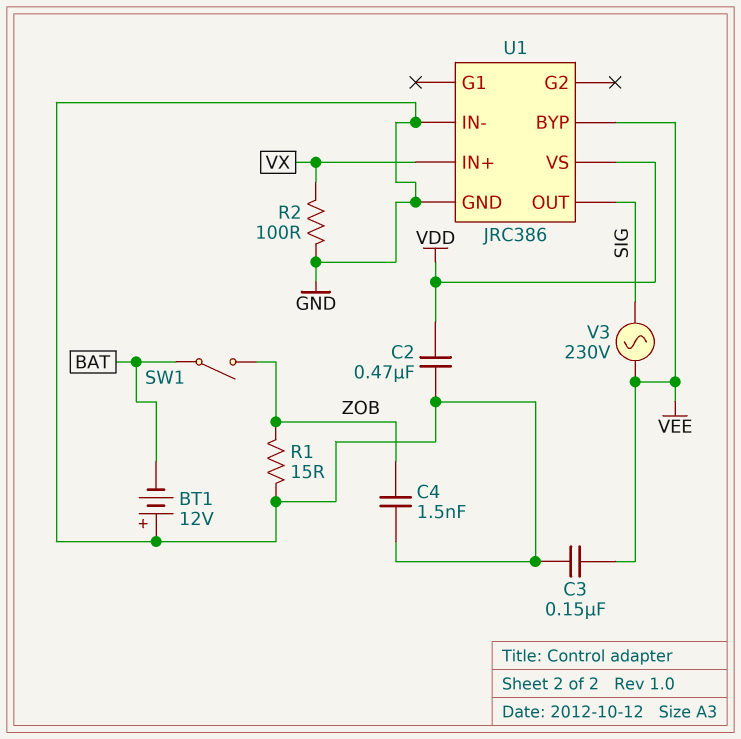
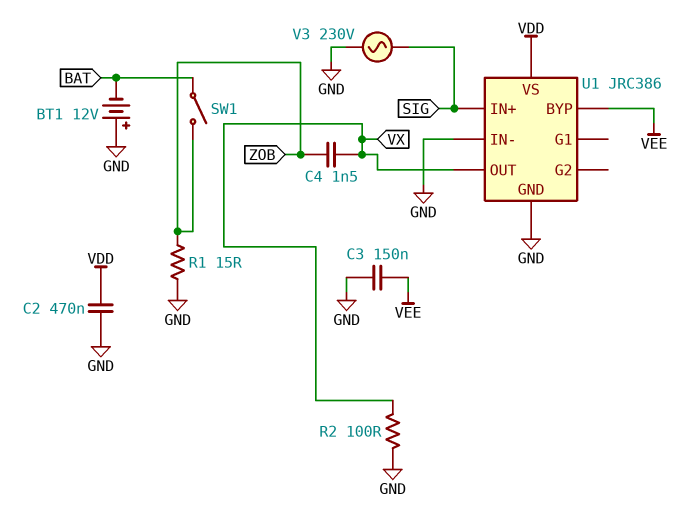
C4: 1.5nF (GND, ZOB) -> 1.5nF (VX, ZOB)
U1 pin IN+: VX -> SIG
U1 pin OUT: SIG -> VX
V3: AC 230V (SIG, VEE) -> AC 230V (GND, SIG)

